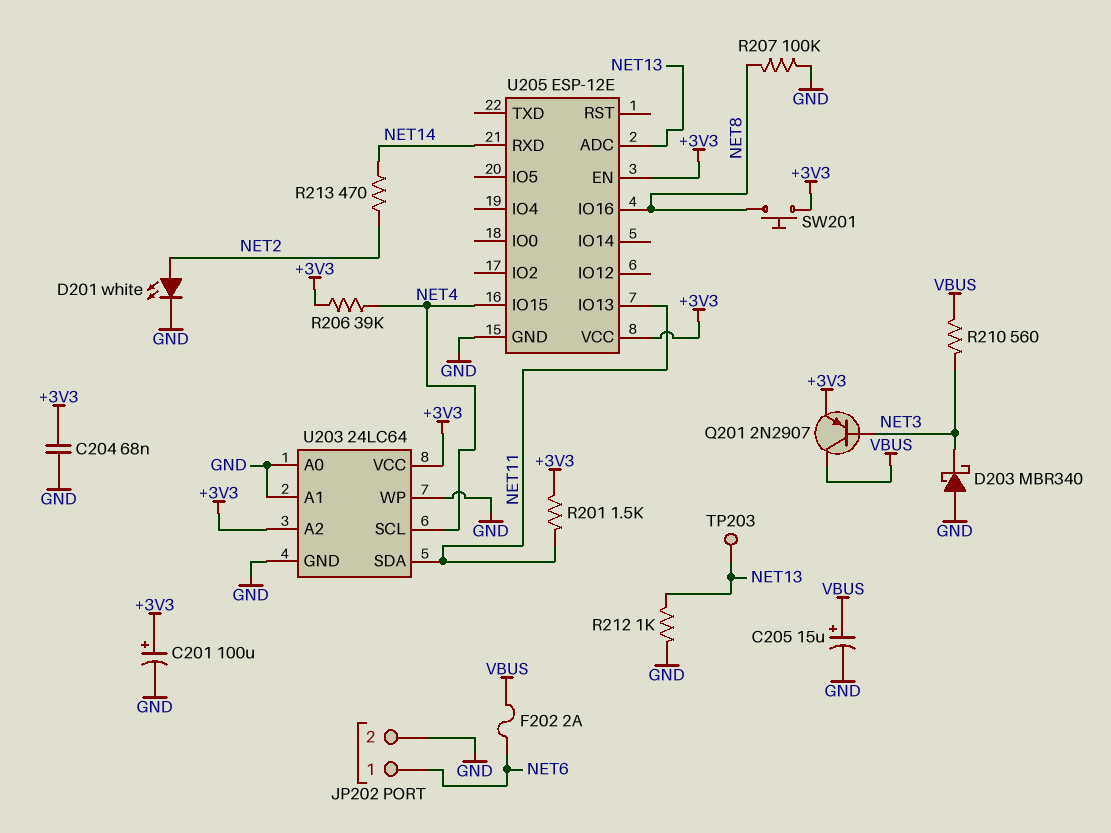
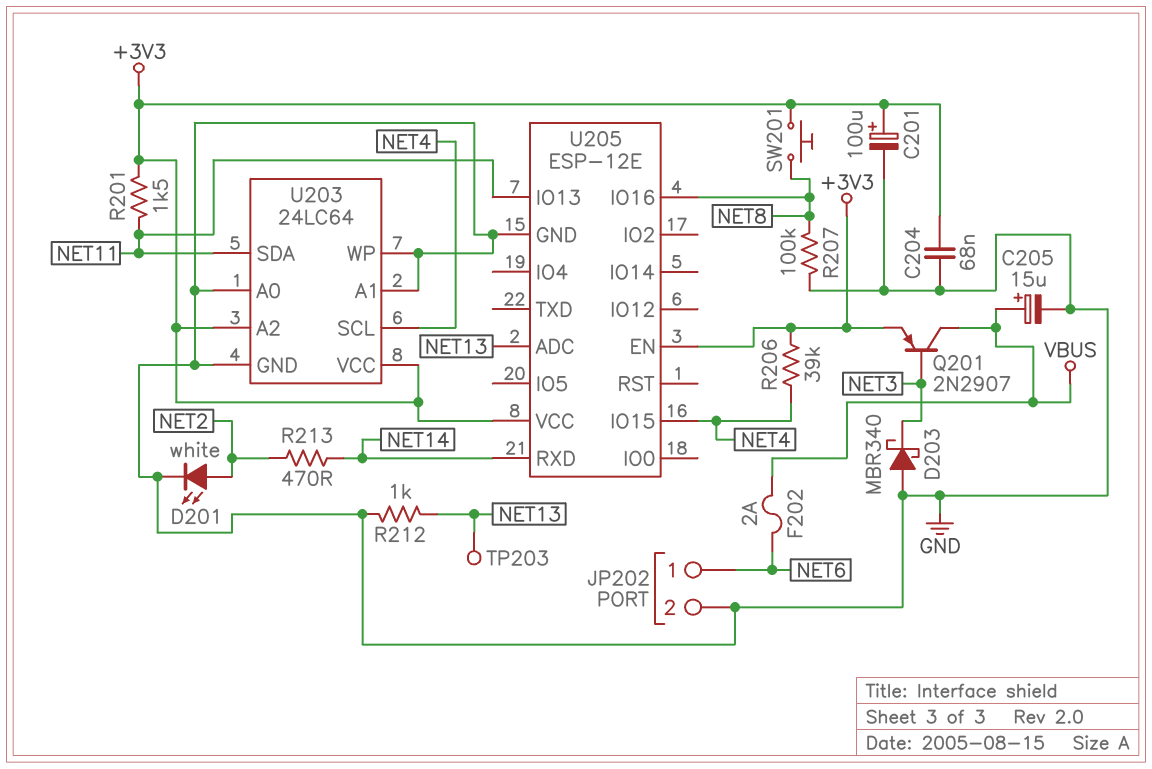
R210: 560 (NET3, VBUS) -> none

